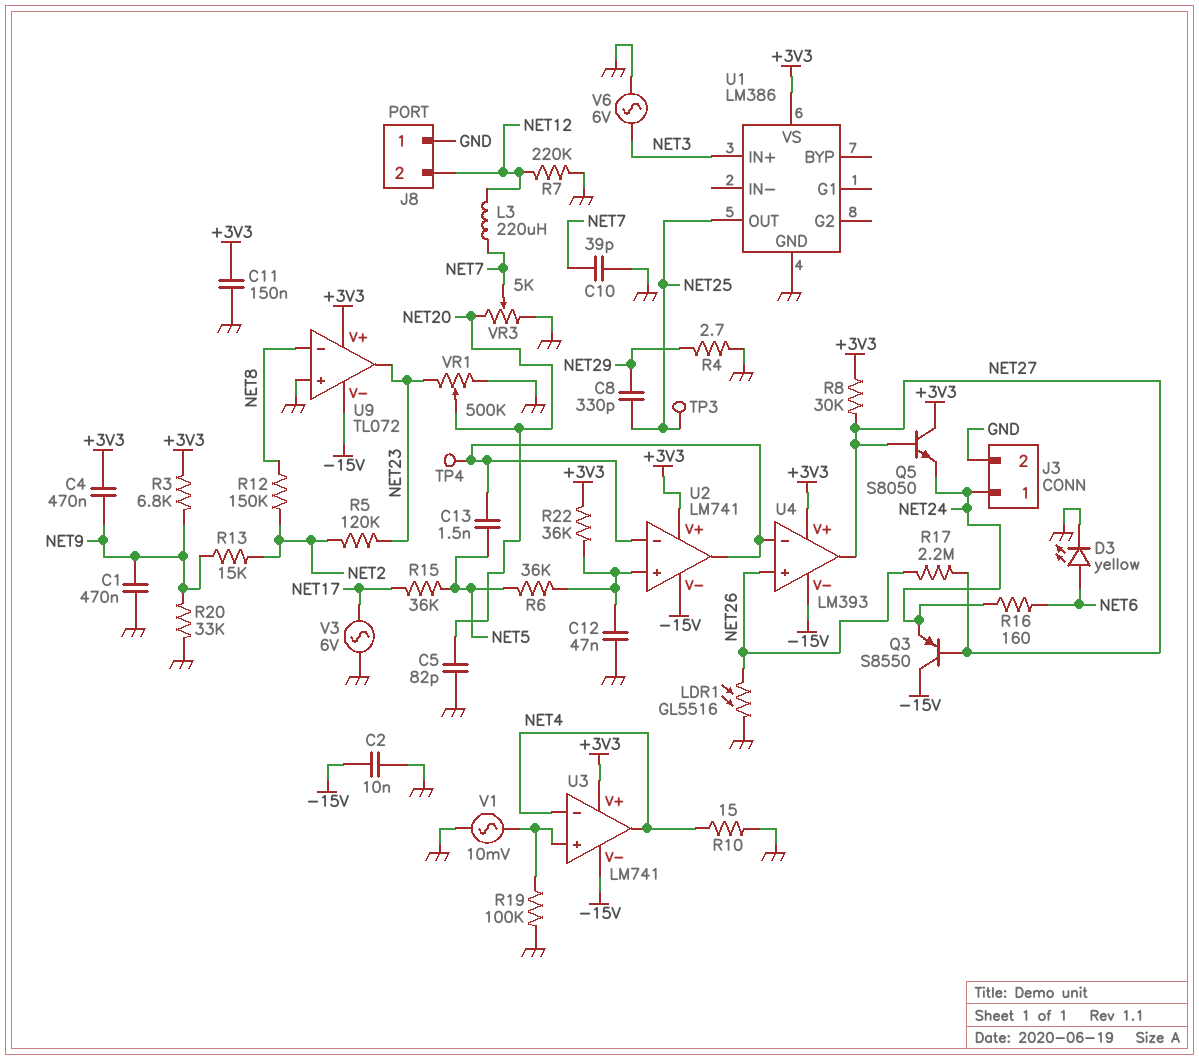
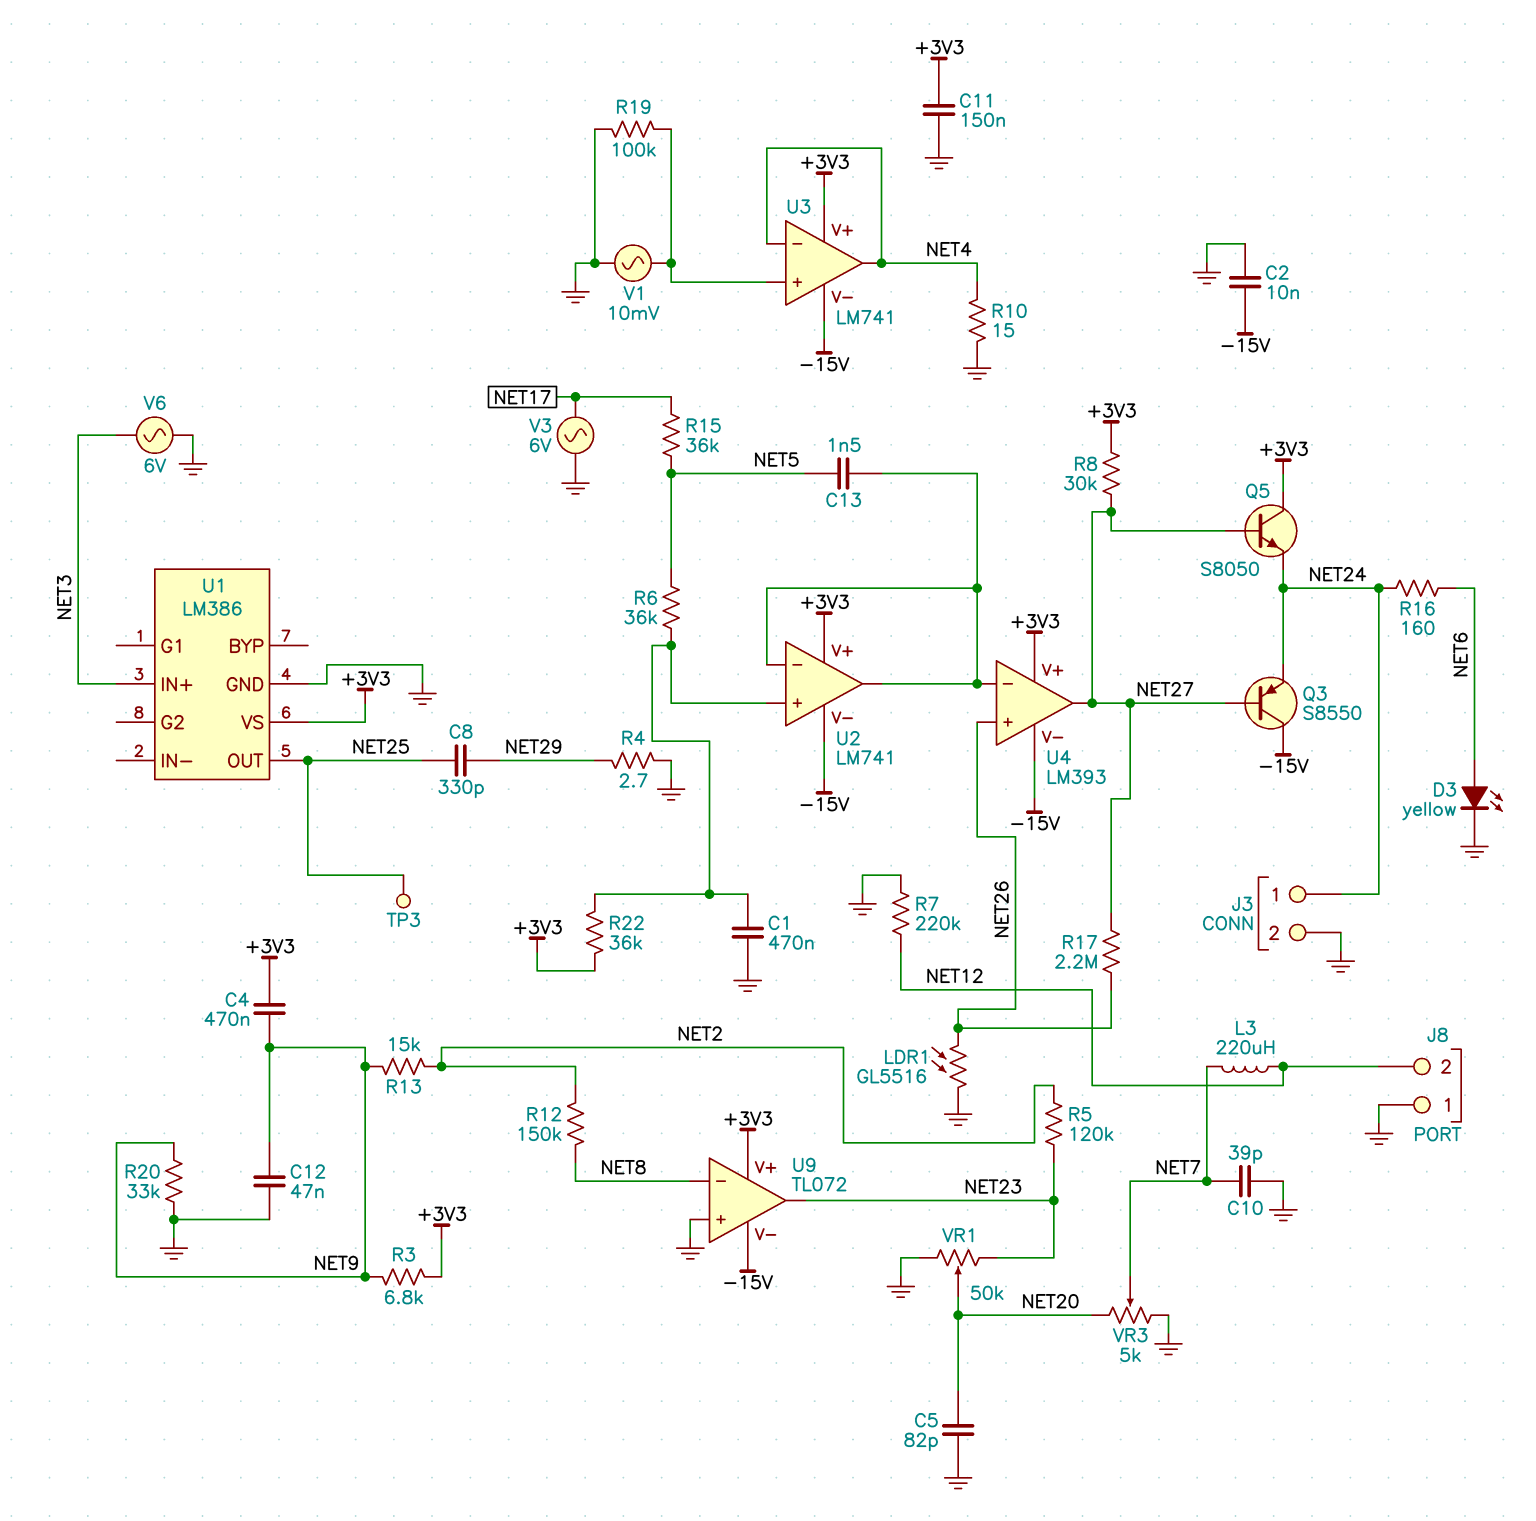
C1: 470nF (GND, NET9) -> 470nF (GND, U2/in+)
C12: 47nF (GND, U2/in+) -> 47nF (GND, NET9)
TP4: test point (U2/in-) -> none
VR1: 500k (GND, NET23, wiper NET20) -> 50k (GND, NET23, wiper NET20)

